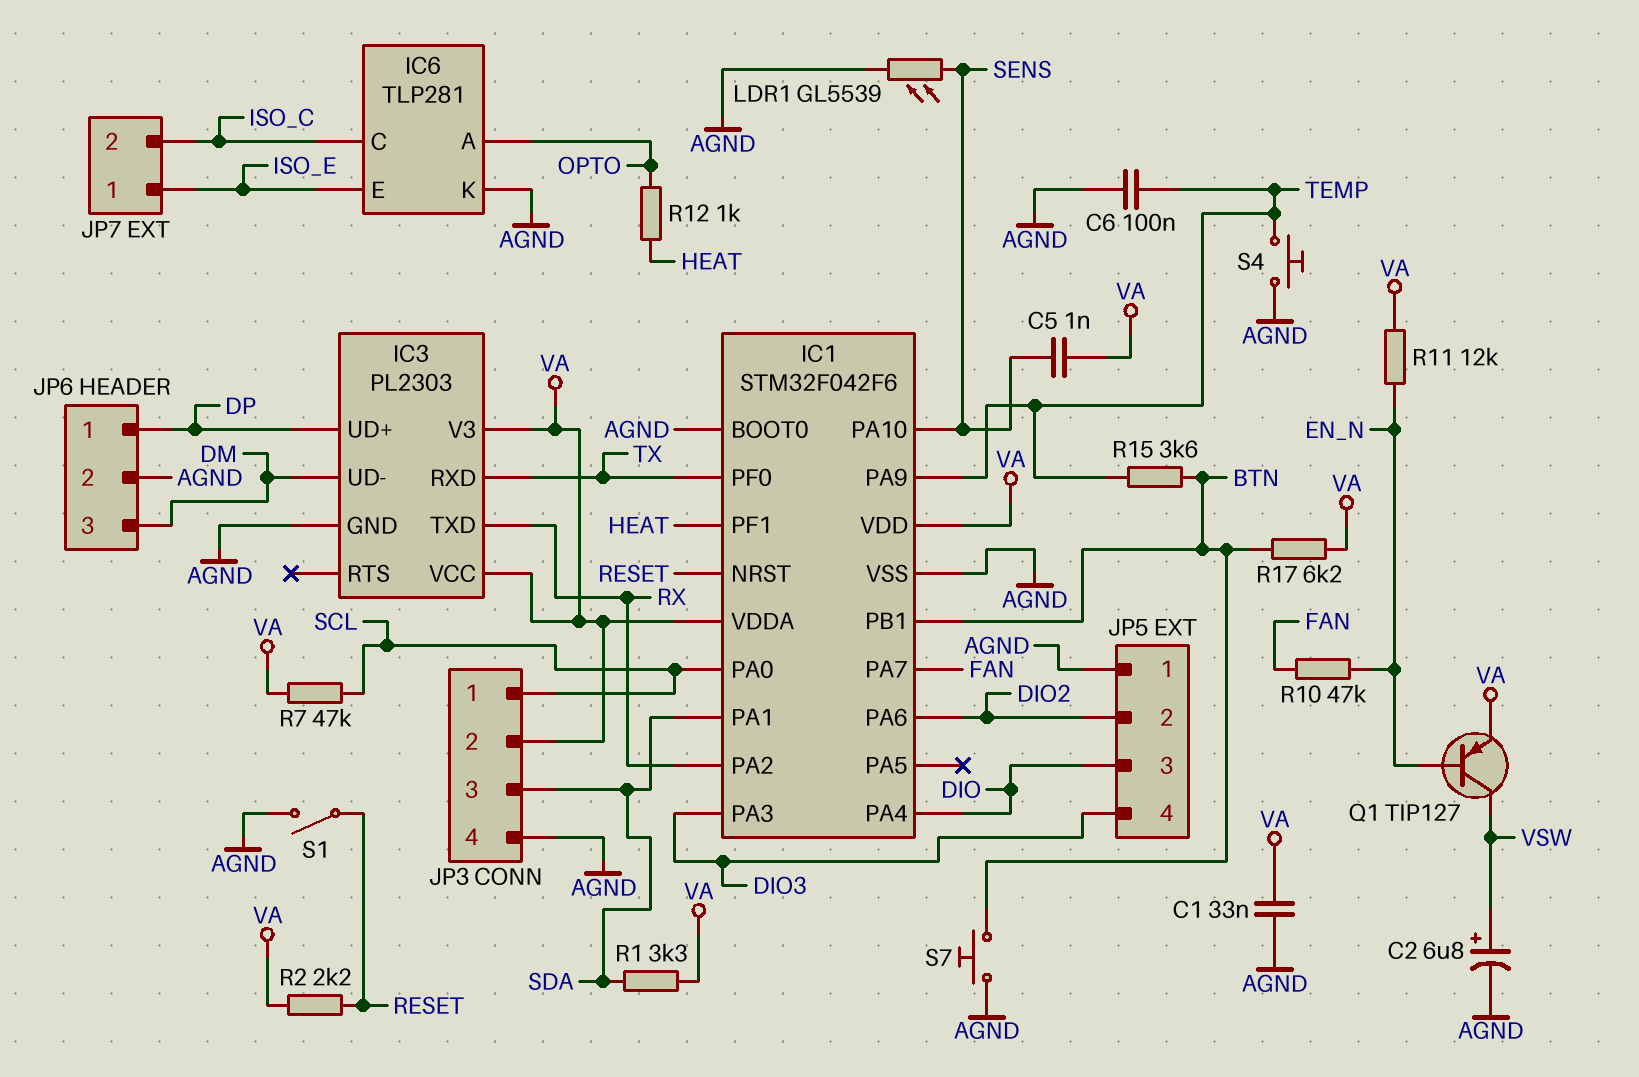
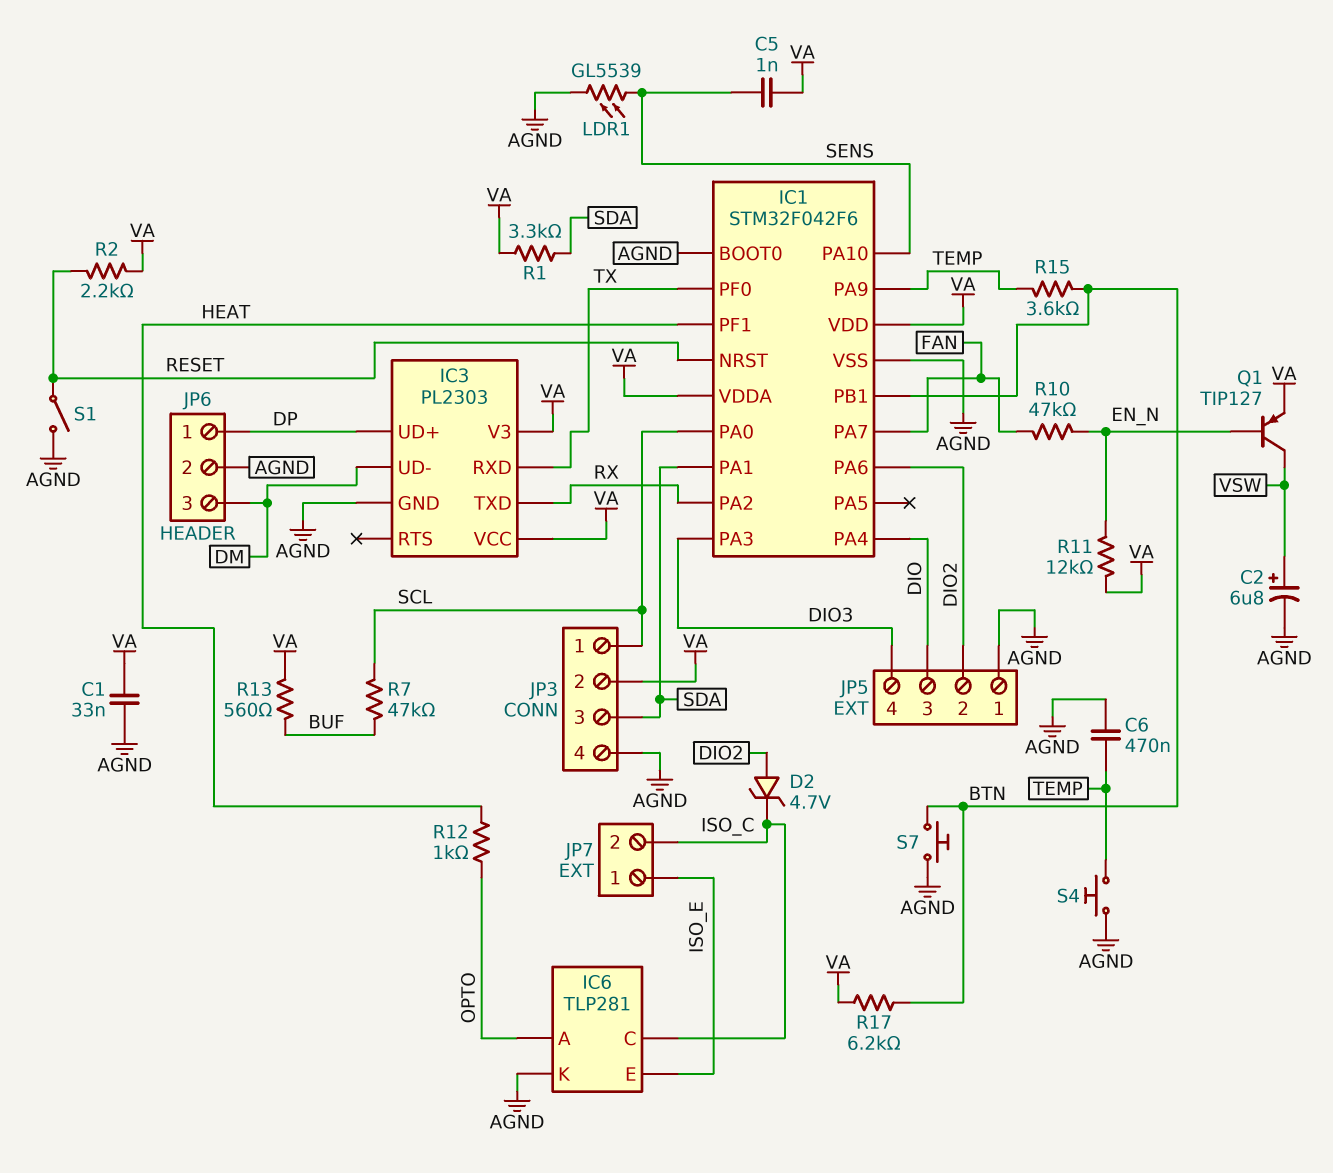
C6: 100nF (AGND, TEMP) -> 470nF (AGND, TEMP)
D2: none -> zener 4.7V (A DIO2, K ISO_C)
R7: 47k (SCL, VA) -> 47k (BUF, SCL)
R13: none -> 560 (BUF, VA)

